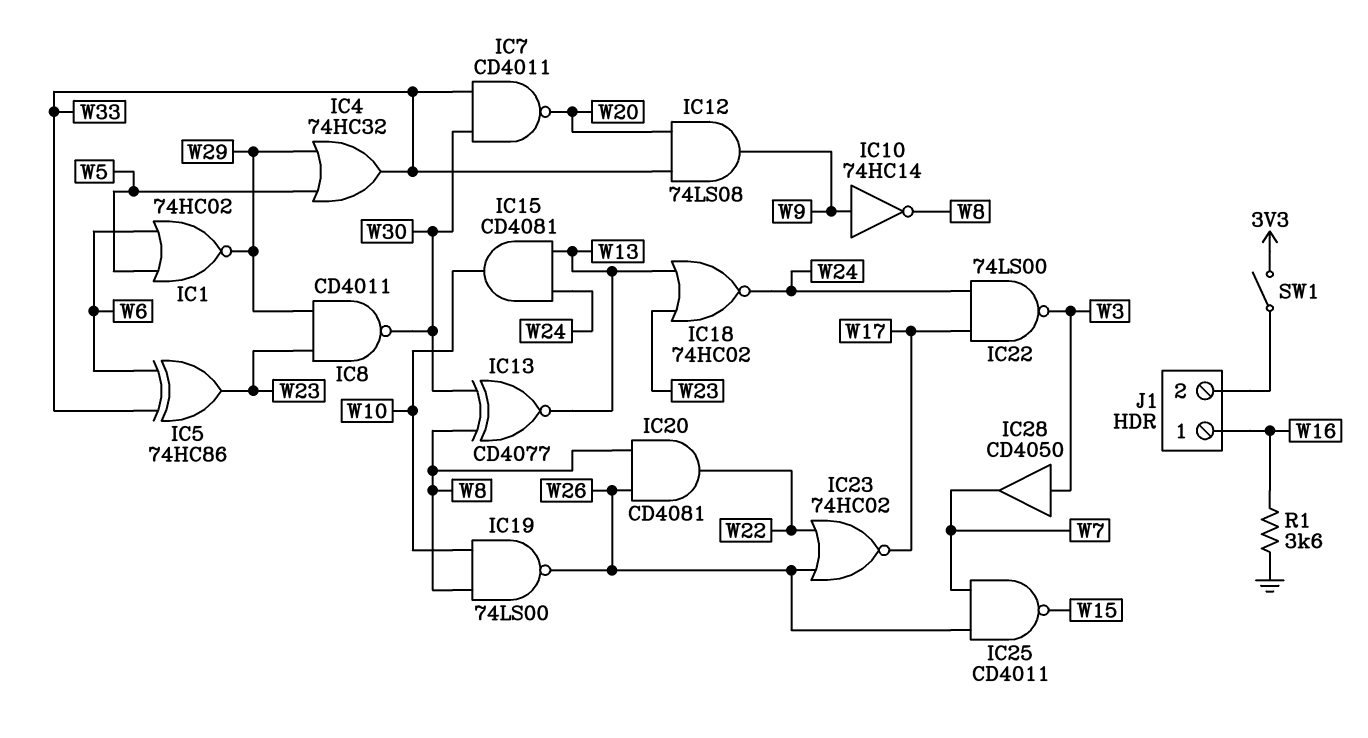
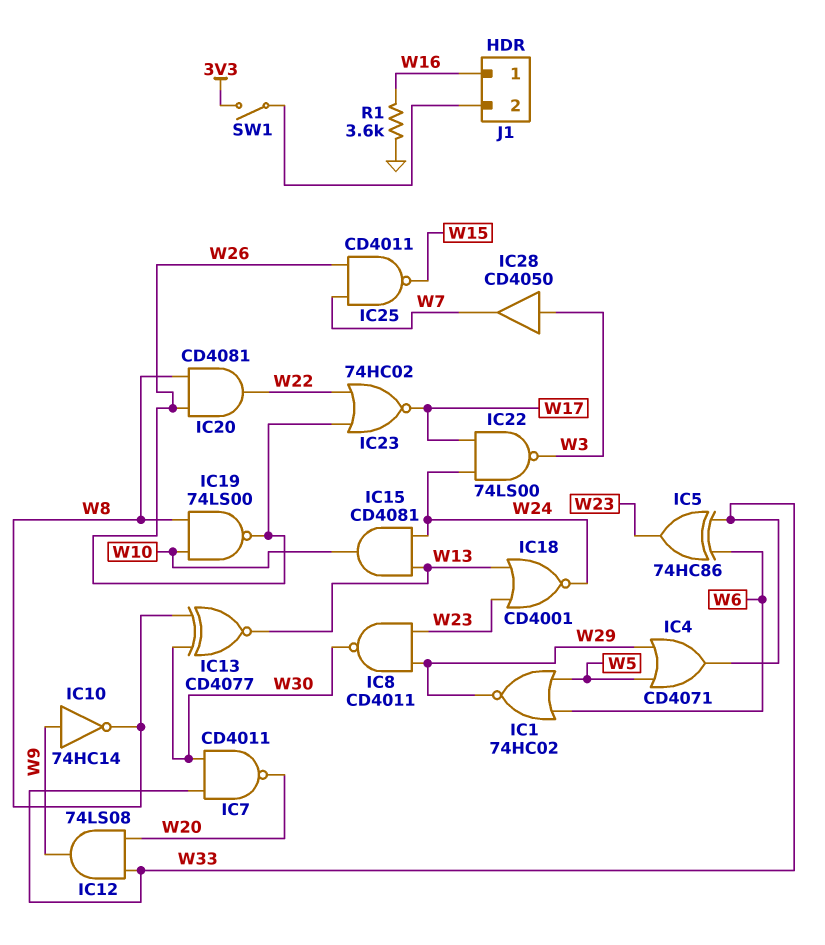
IC4: OR 74HC32 (in W5, in W29, out W33) -> OR CD4071 (in W5, in W29, out W33)
IC18: NOR 74HC02 (in W13, in W23, out W24) -> NOR CD4001 (in W13, in W23, out W24)

